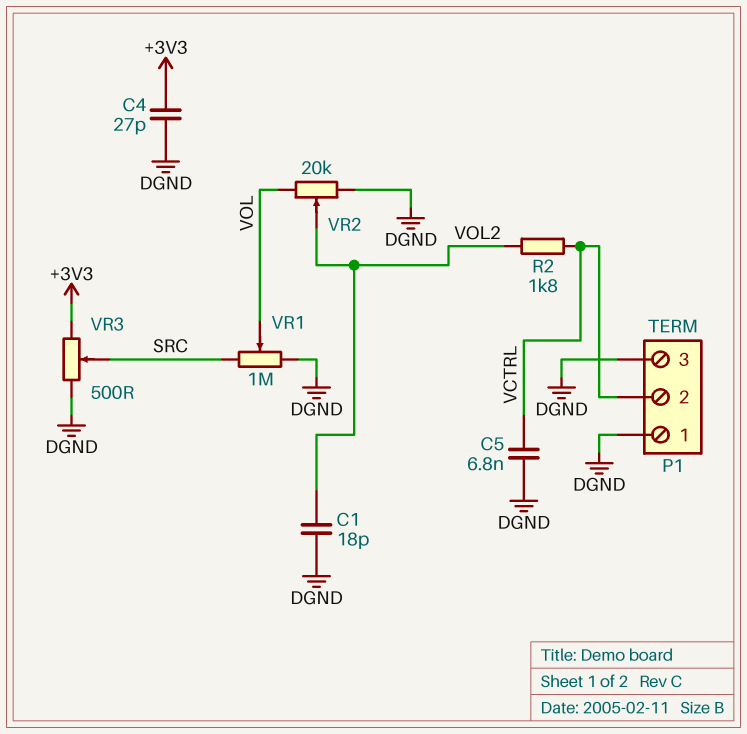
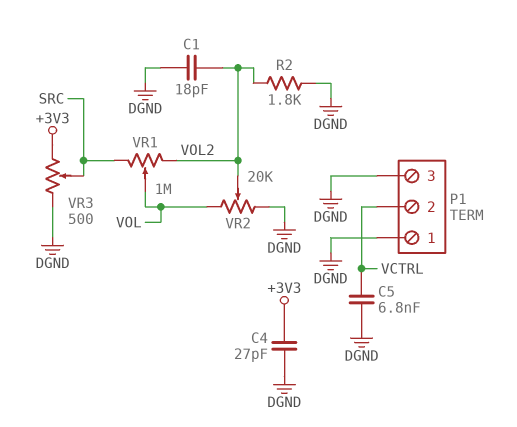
R2: 1.8k (VCTRL, VOL2) -> 1.8k (DGND, VOL2)
VR1: 1M (DGND, SRC, wiper VOL) -> 1M (SRC, VOL2, wiper VOL)

